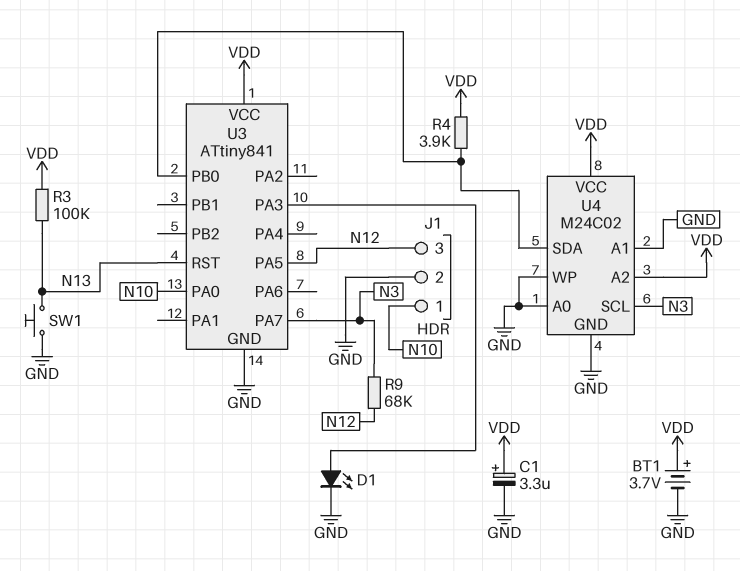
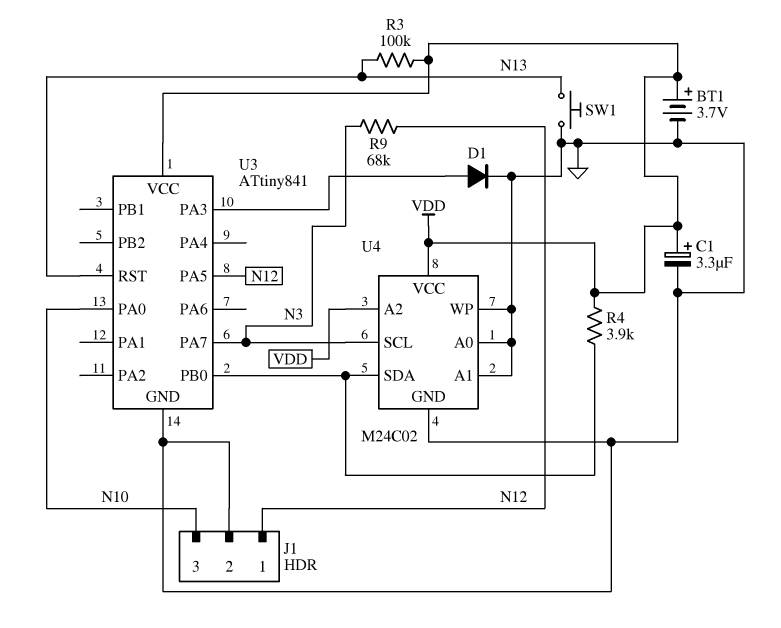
D1: LED (A U3/PA3, K GND) -> diode (A U3/PA3, K GND)
J1 pin 1: N10 -> N12
J1 pin 3: N12 -> N10

